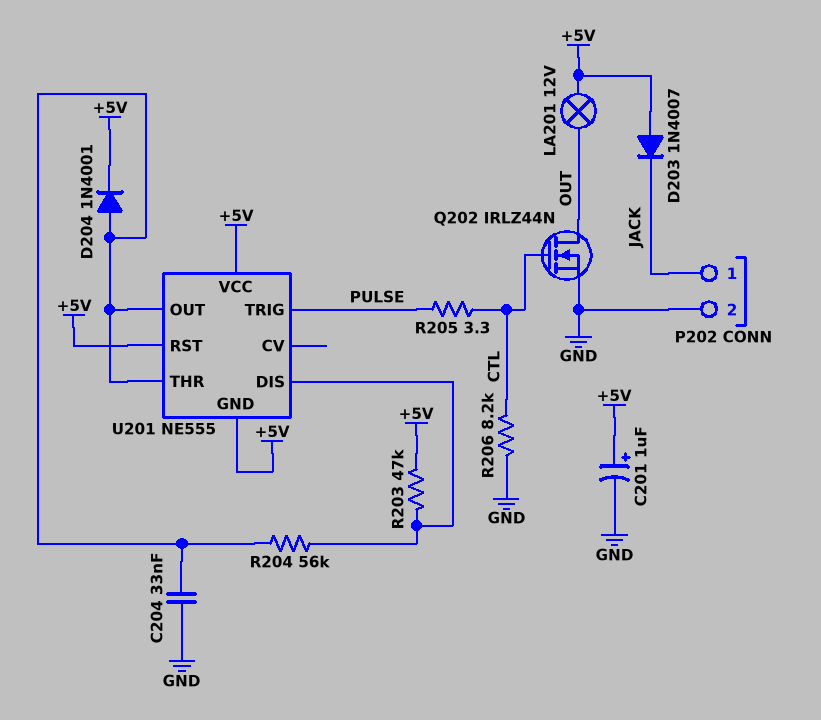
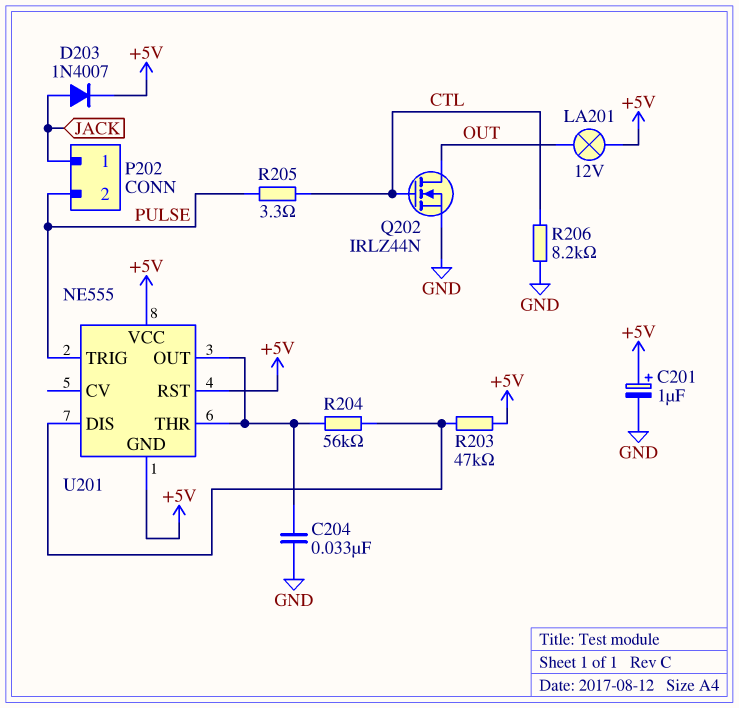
D203: diode 1N4007 (A +5V, K JACK) -> diode 1N4007 (A JACK, K +5V)
D204: diode 1N4001 (A U201/OUT, K +5V) -> none
P202 pin 2: GND -> PULSE

